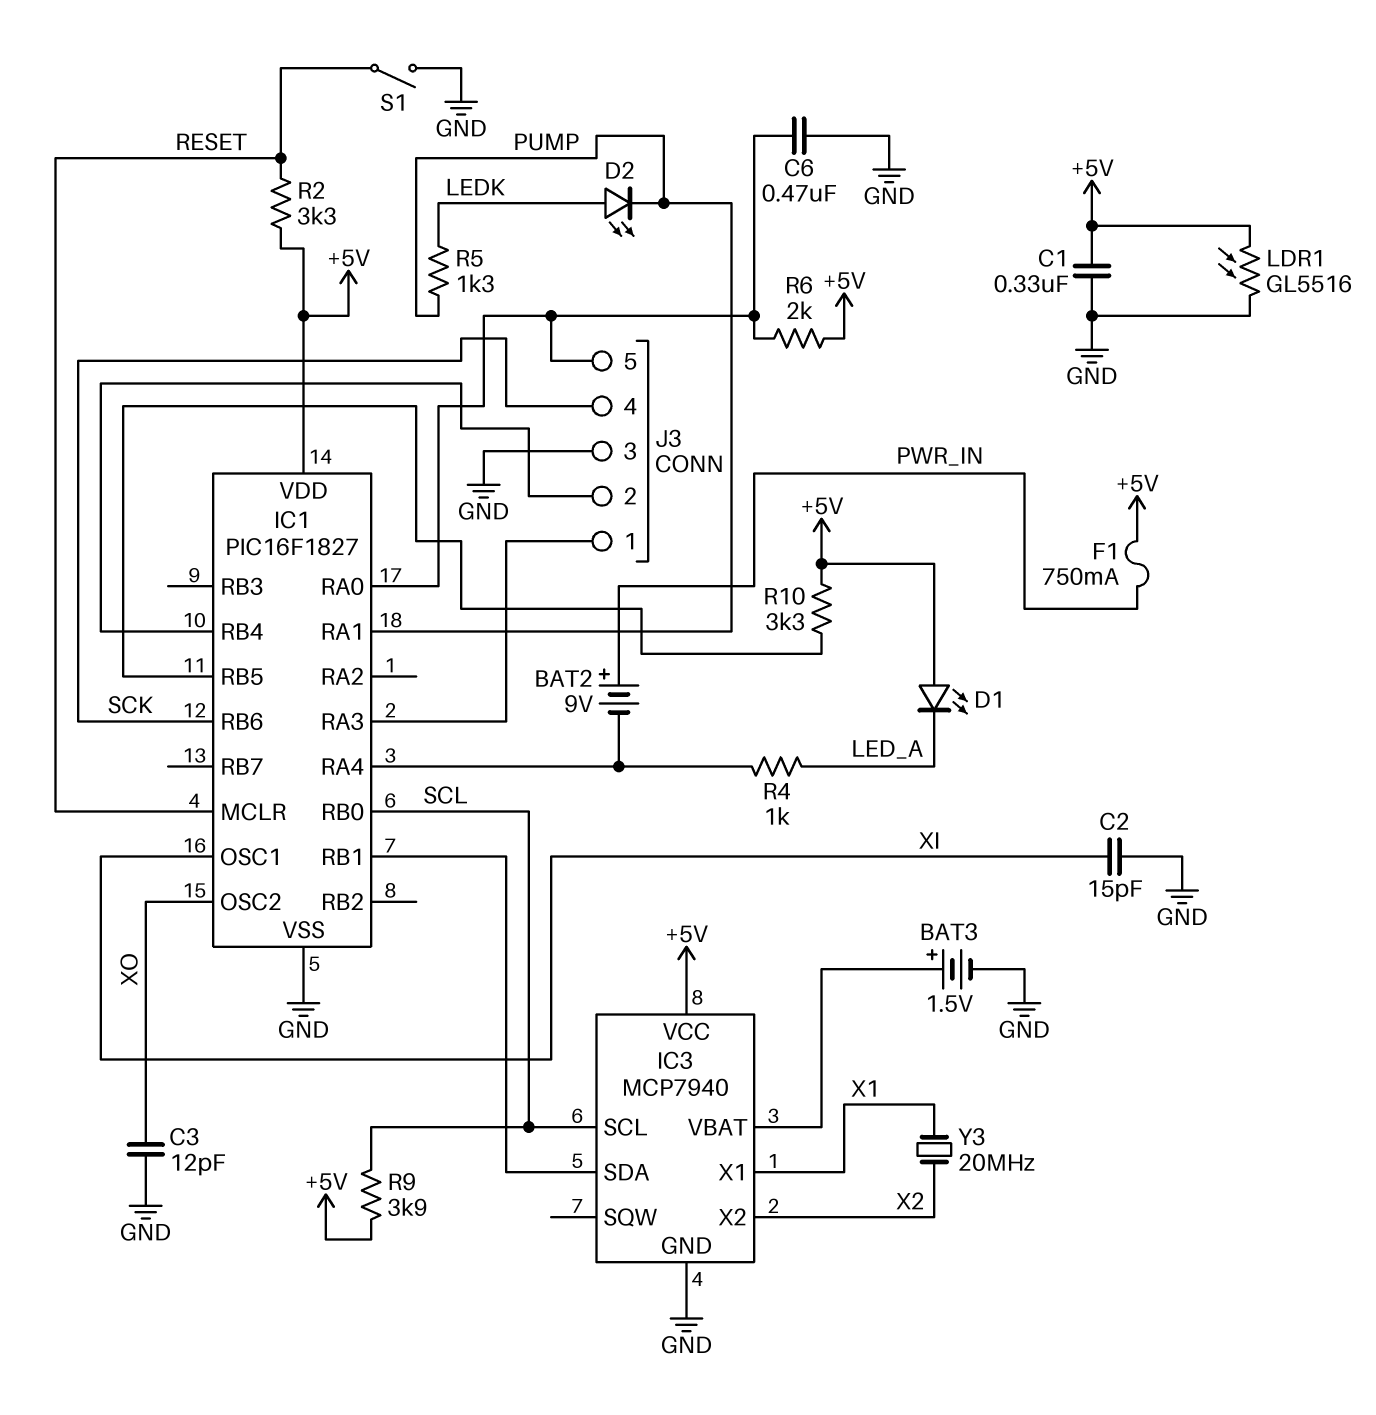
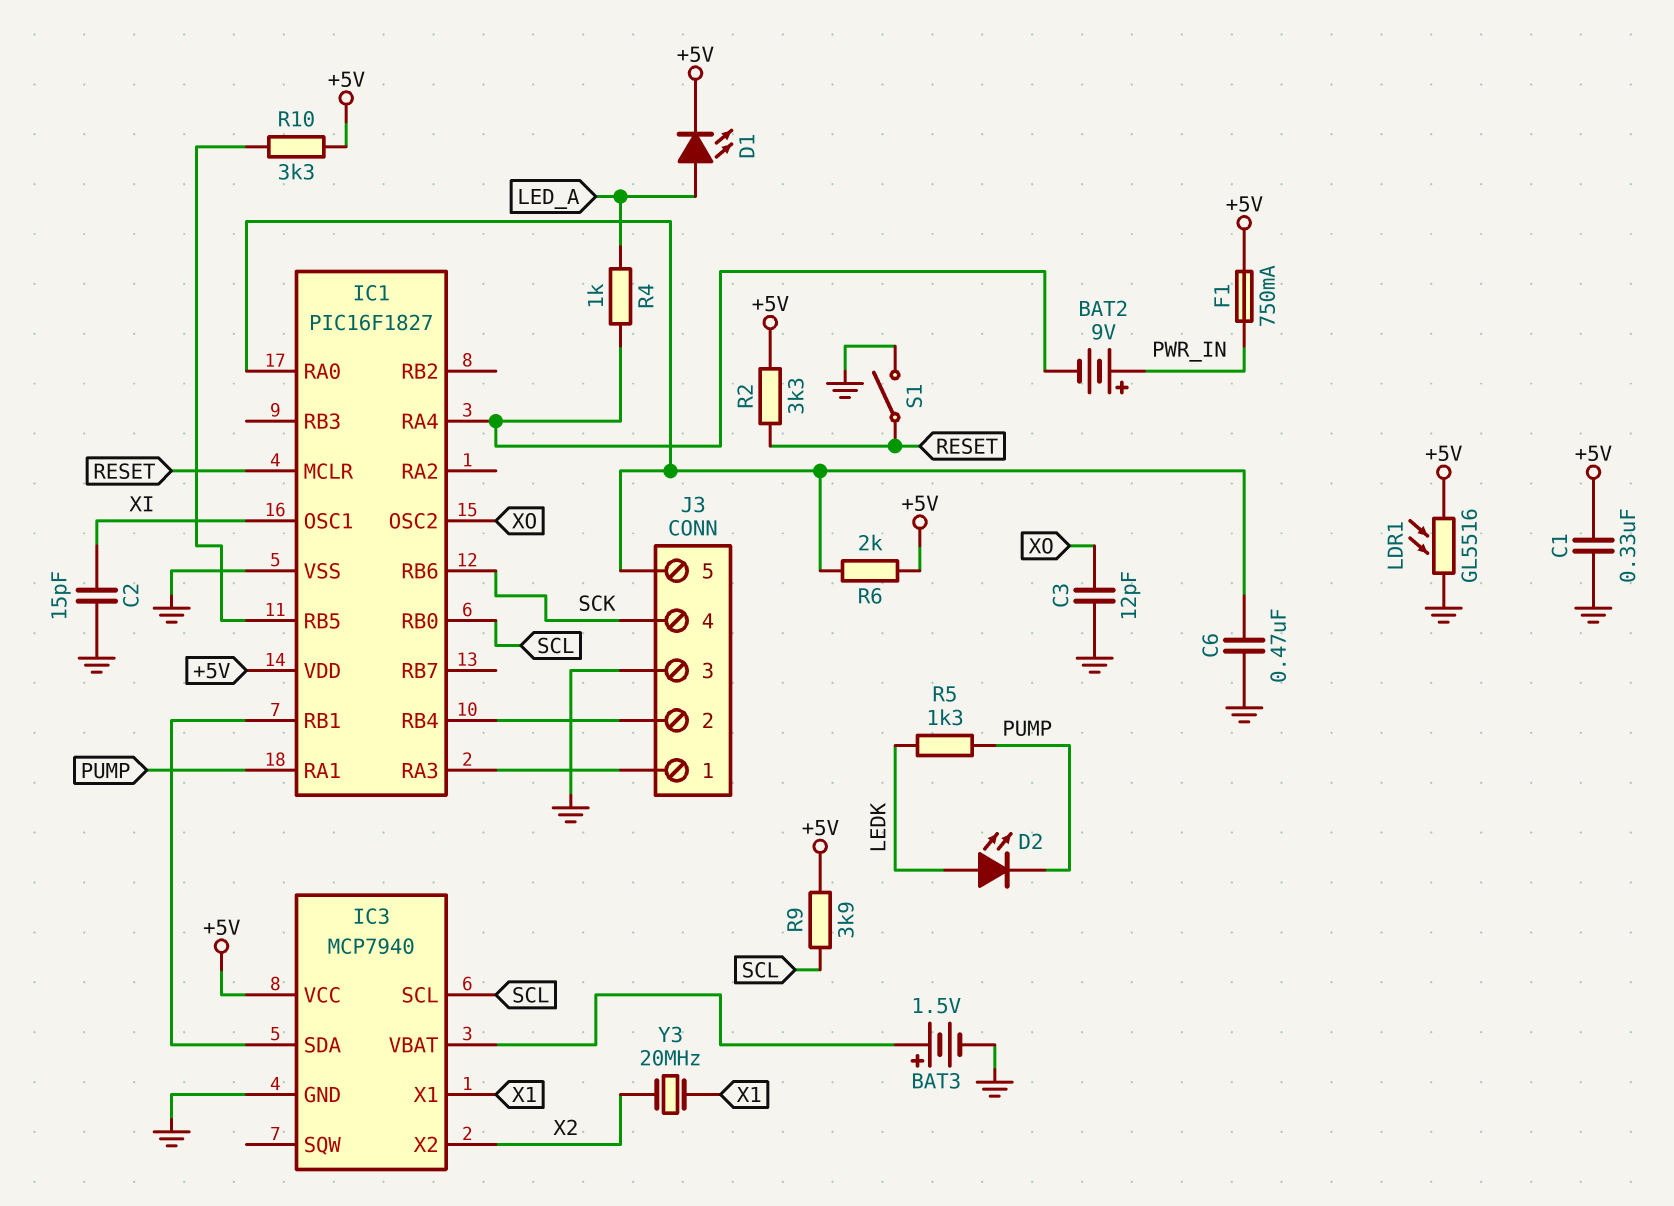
D1: LED (A +5V, K LED_A) -> LED (A LED_A, K +5V)

